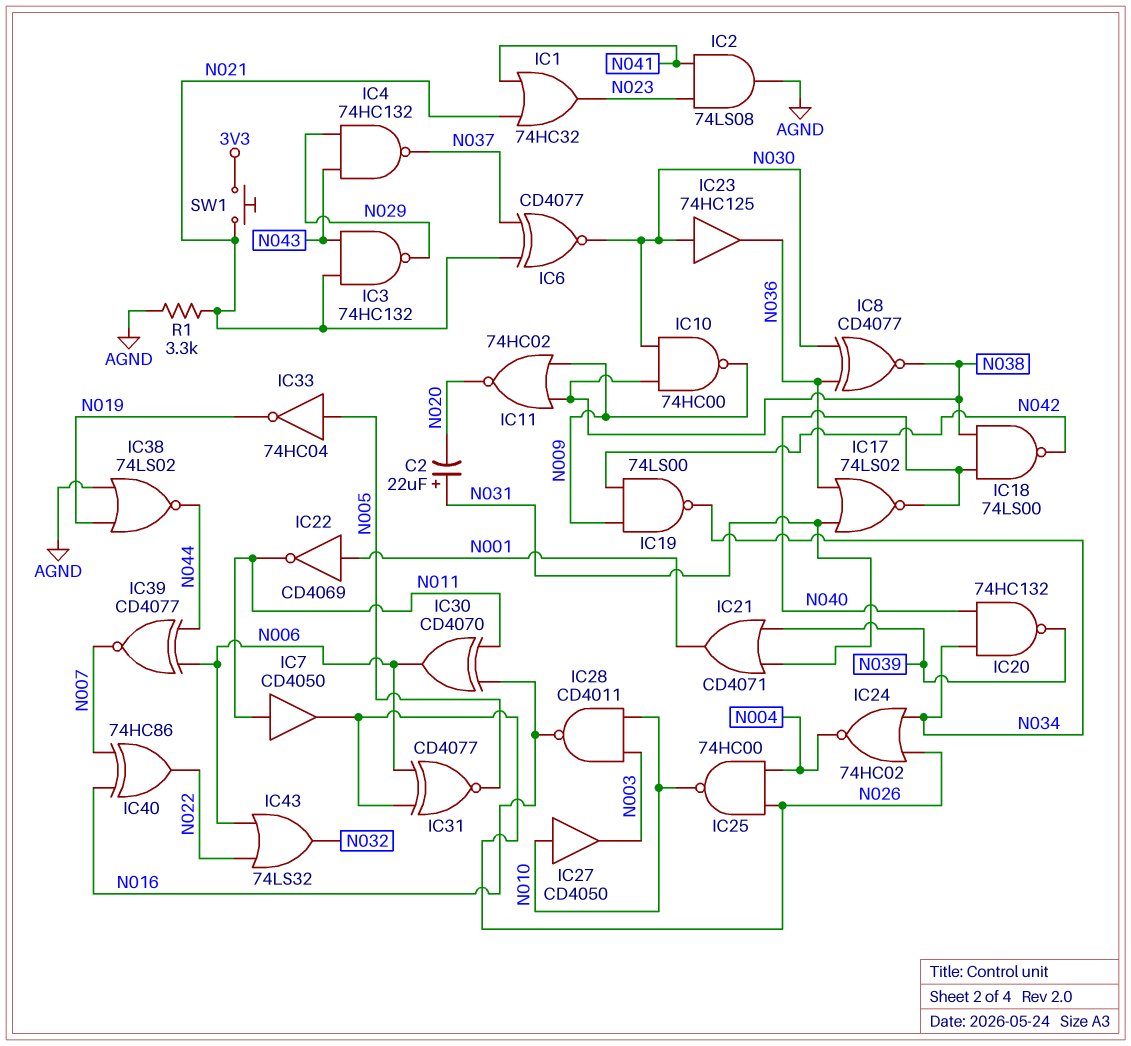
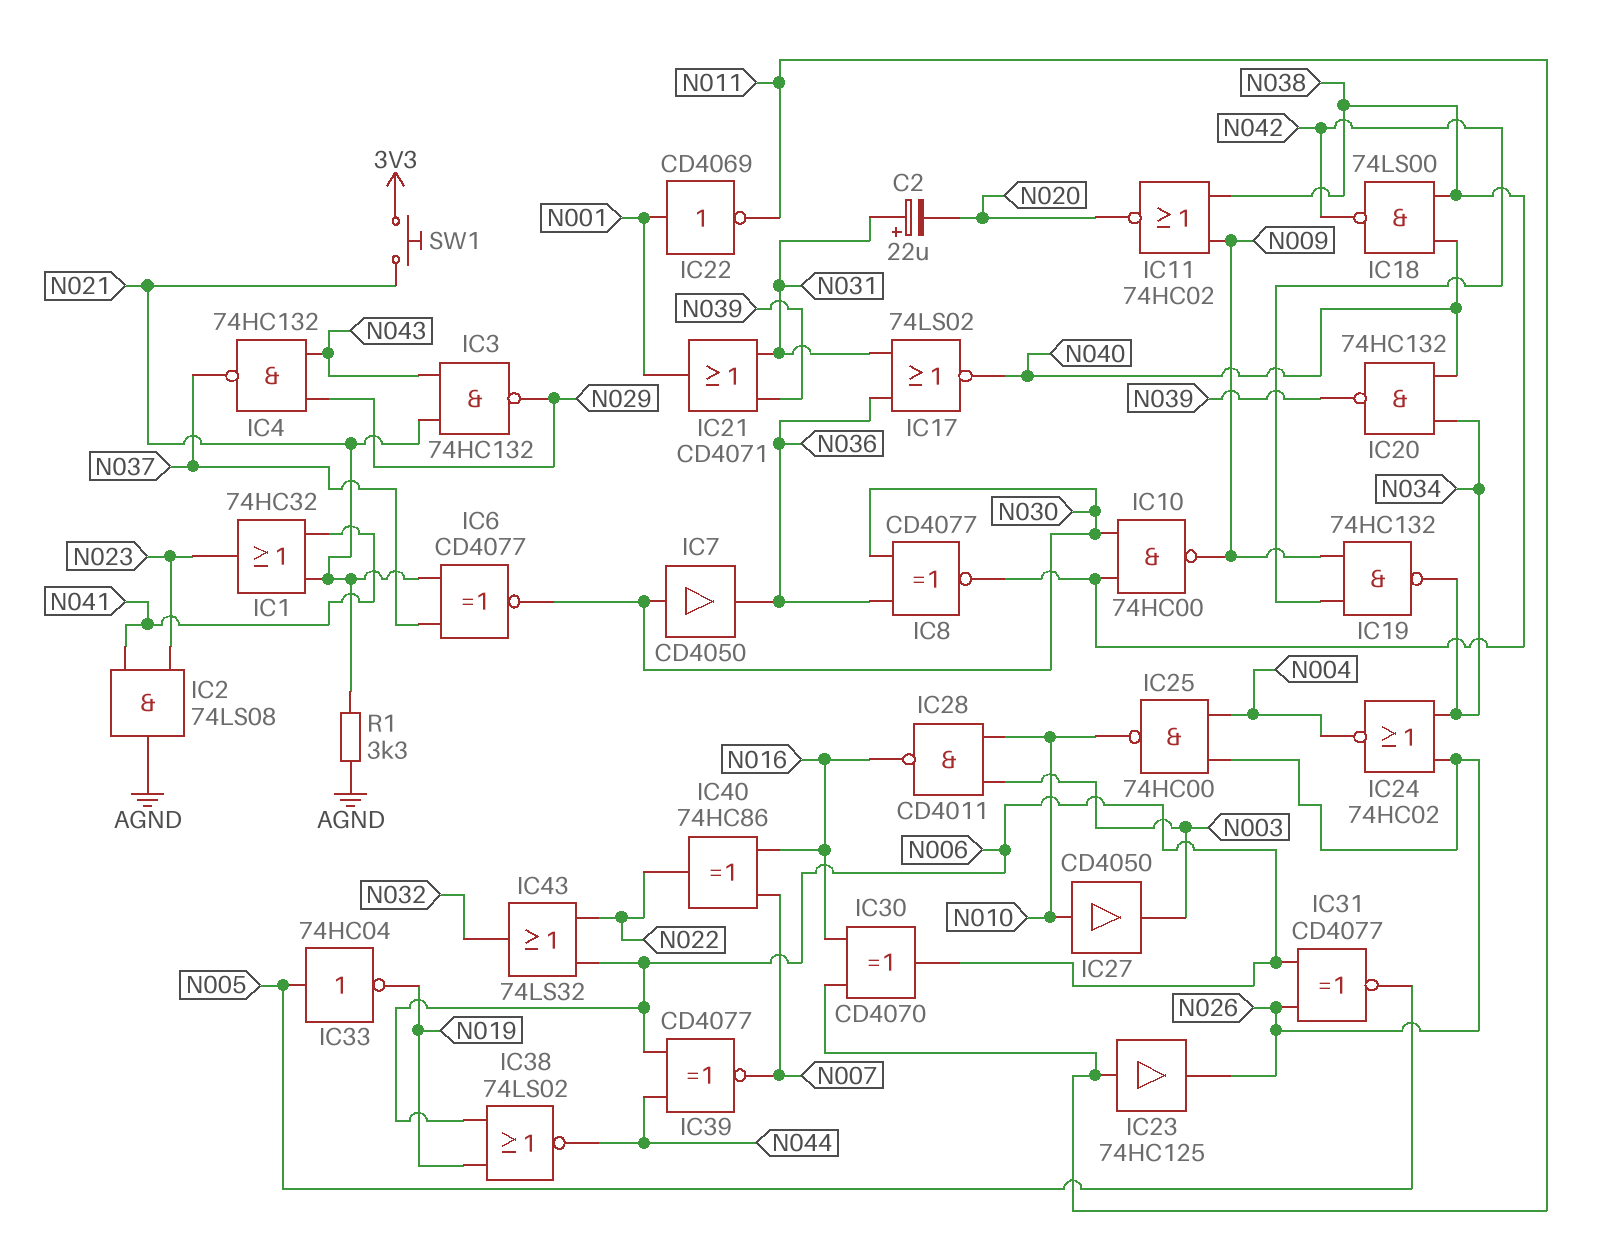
IC7: buffer CD4050 (in N011, out N026) -> buffer CD4050 (in N030, out N036)
IC19: NAND 74LS00 (in N009, in N042, out N034) -> NAND 74HC132 (in N009, in N042, out N034)
IC23: buffer 74HC125 (in N030, out N036) -> buffer 74HC125 (in N011, out N026)
IC38: NOR 74LS02 (in AGND, in N019, out N044) -> NOR 74LS02 (in N006, in N019, out N044)

